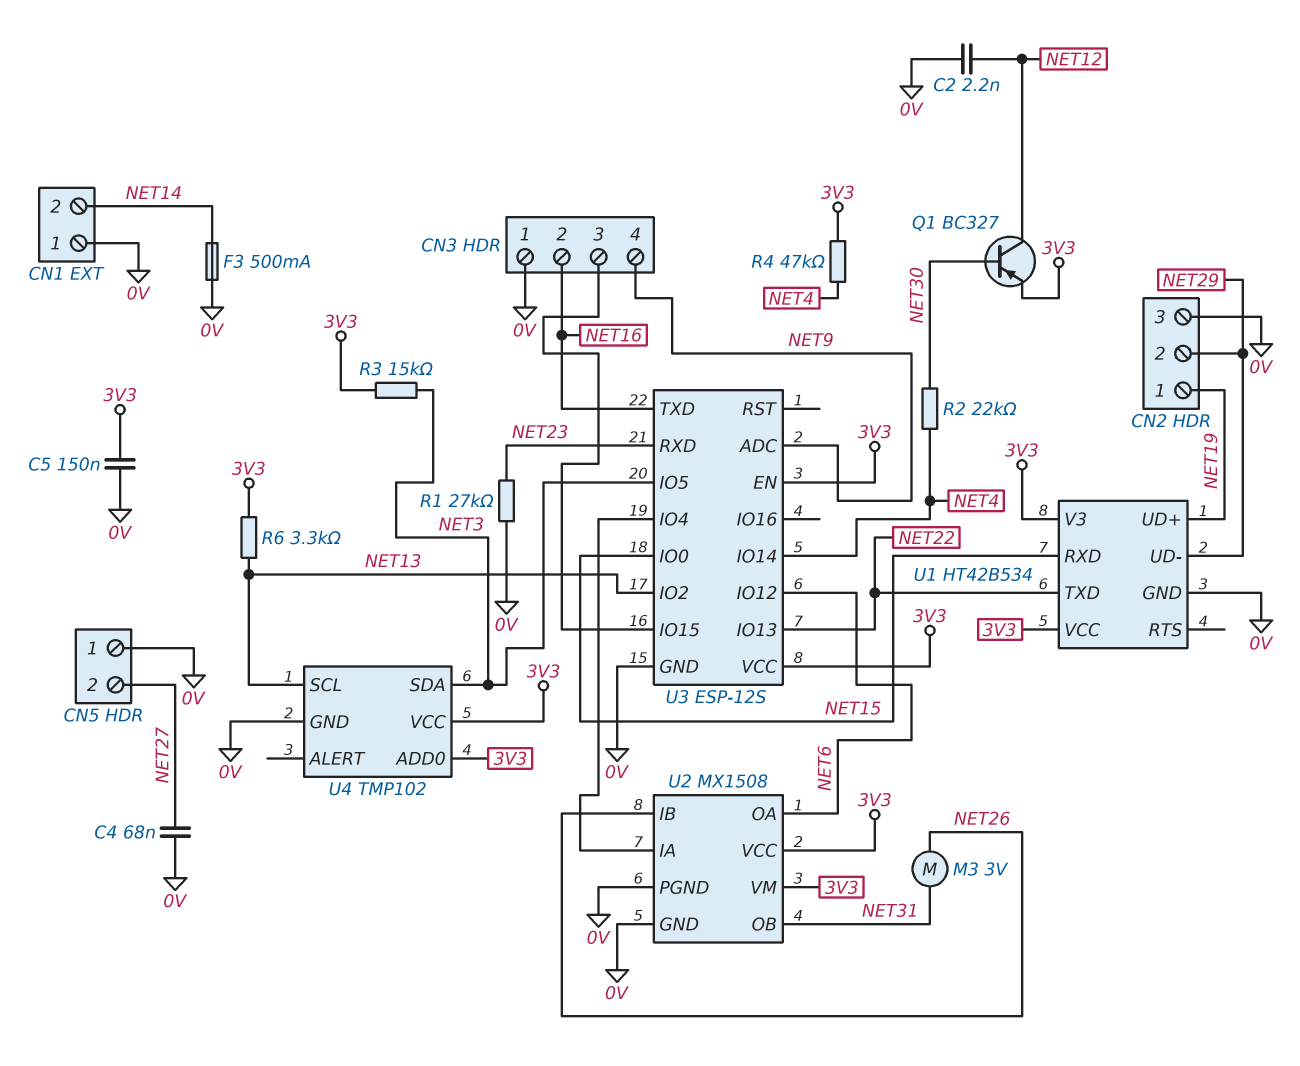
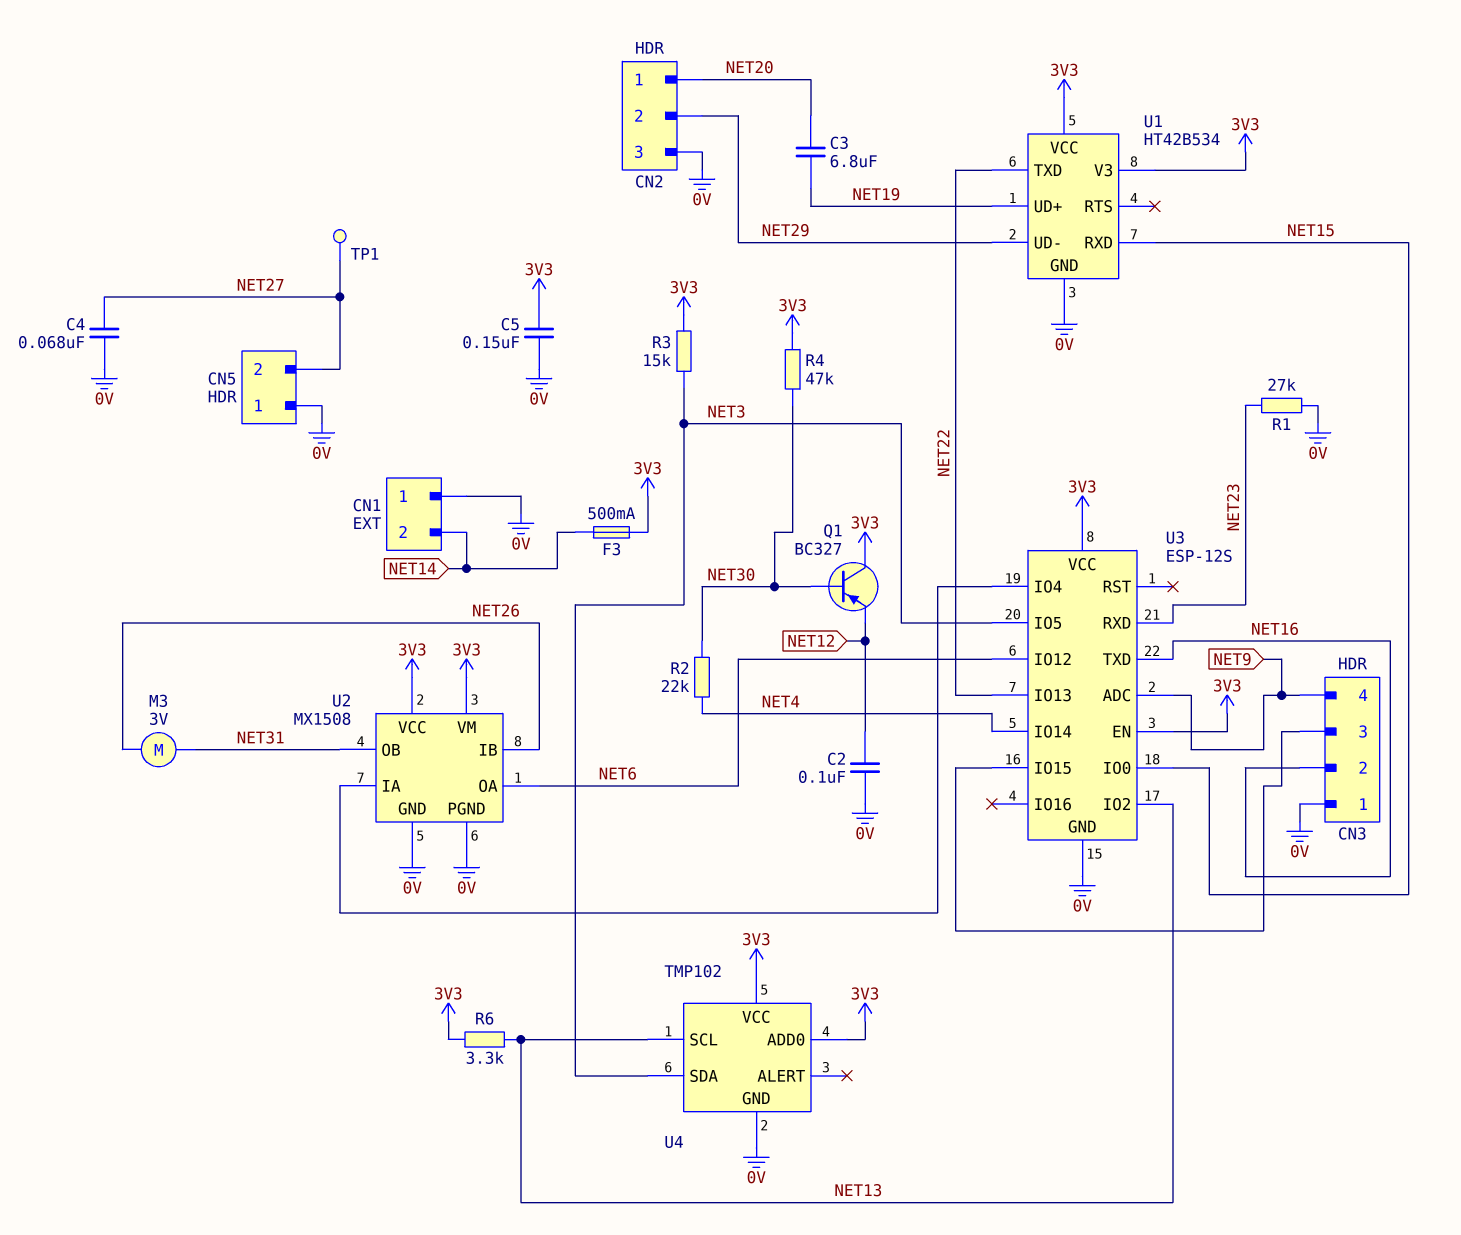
C2: 2.2nF (0V, NET12) -> 100nF (0V, NET12)
C3: none -> 6.8uF (NET19, NET20)
CN2 pin 1: NET19 -> NET20
F3: 500mA (0V, NET14) -> 500mA (3V3, NET14)
Q1: PNP BC327 (B NET30, C NET12, E 3V3) -> PNP BC327 (B NET30, C 3V3, E NET12)
R4: 47k (3V3, NET4) -> 47k (3V3, NET30)
TP1: none -> test point (NET27)

